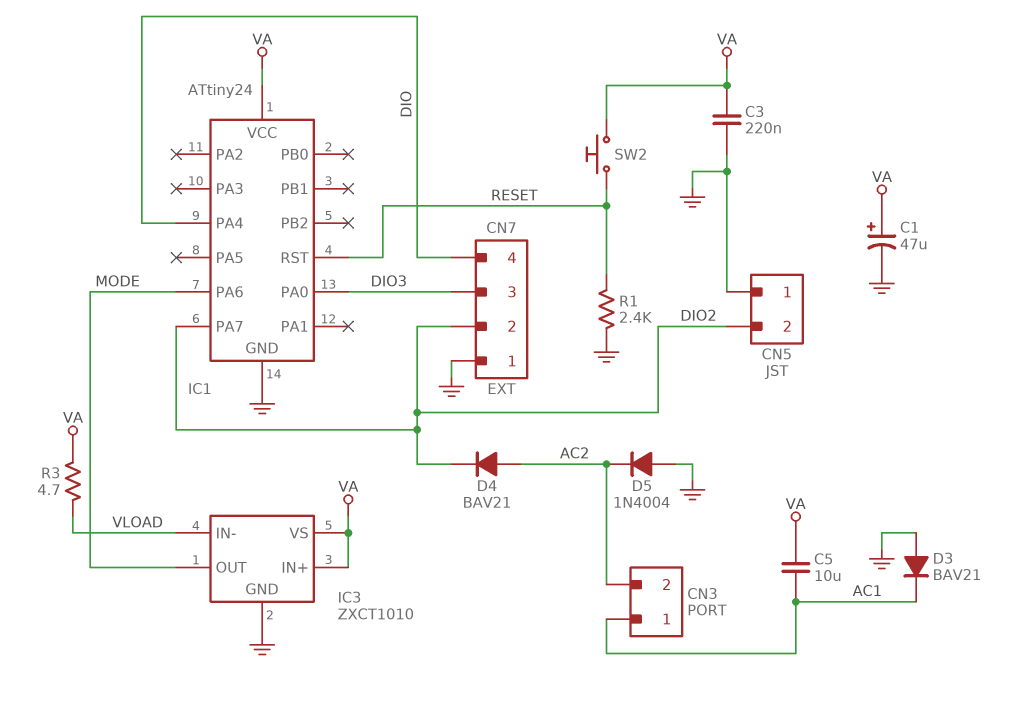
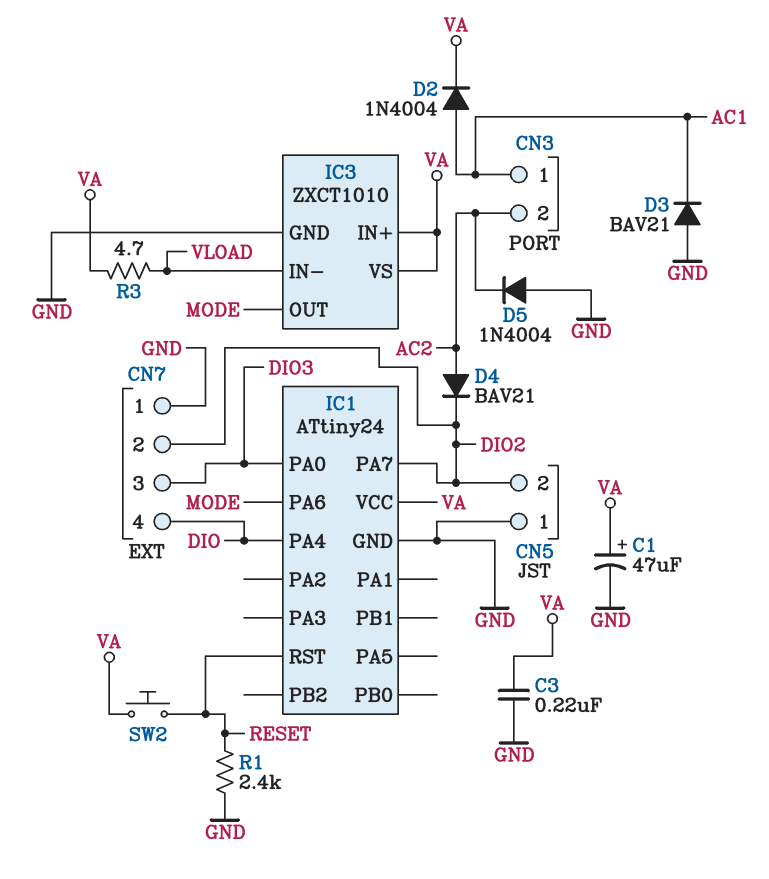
C5: 10uF (AC1, VA) -> none
D2: none -> diode 1N4004 (A AC1, K VA)

